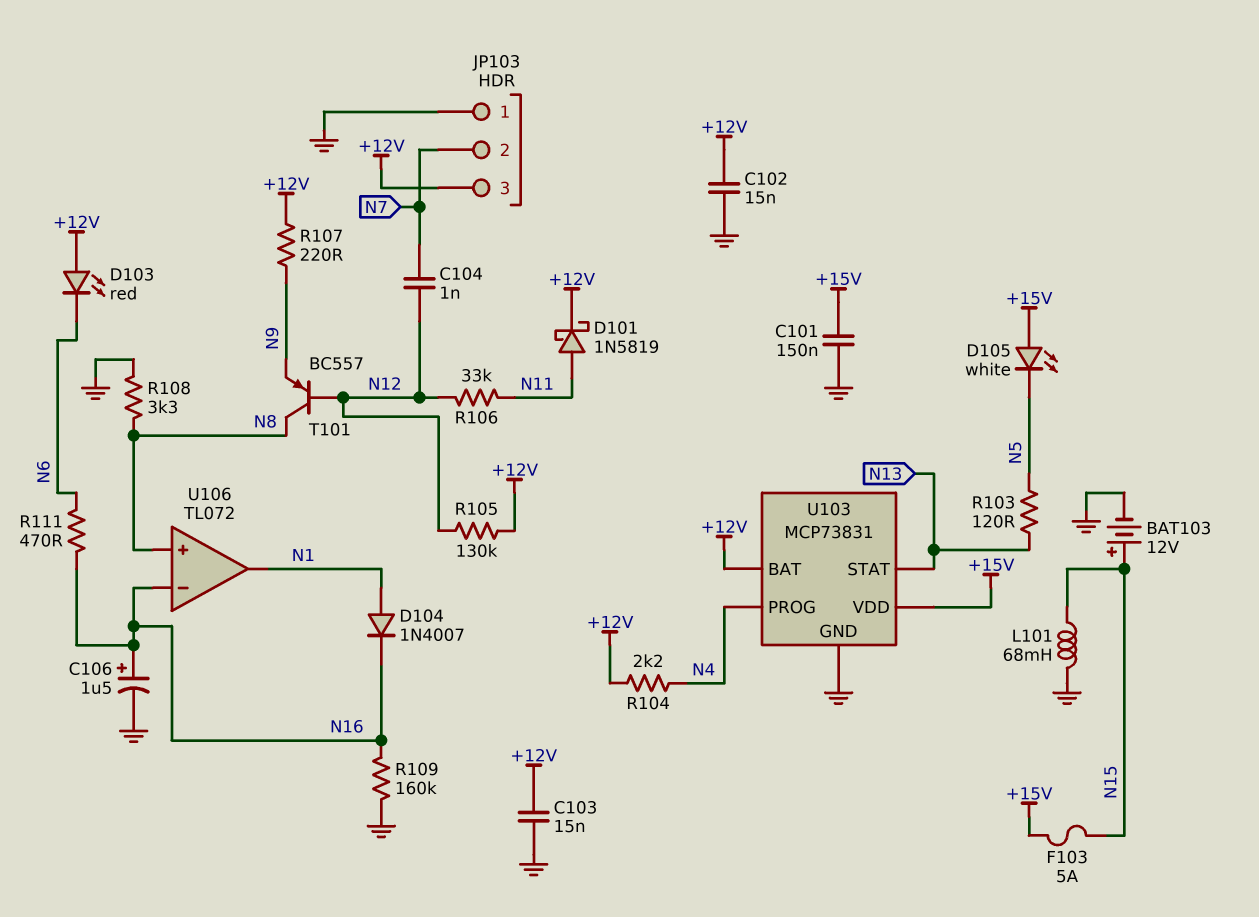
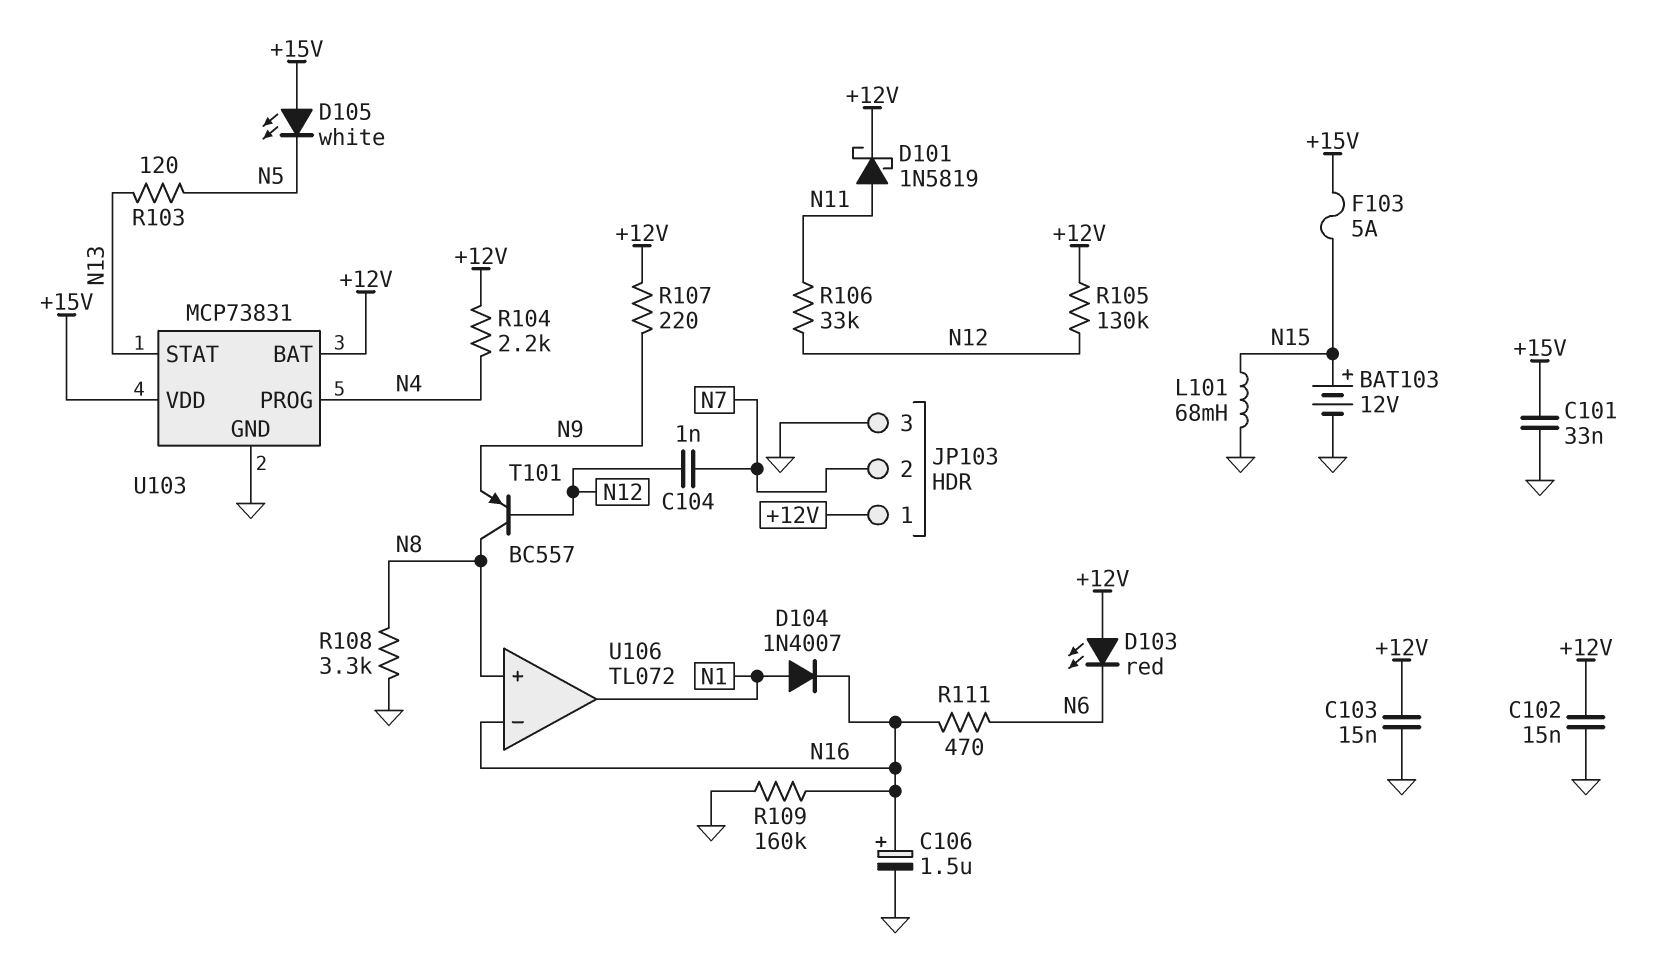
C101: 150nF (+15V, GND) -> 33nF (+15V, GND)
JP103 pin 1: GND -> +12V
JP103 pin 3: +12V -> GND

